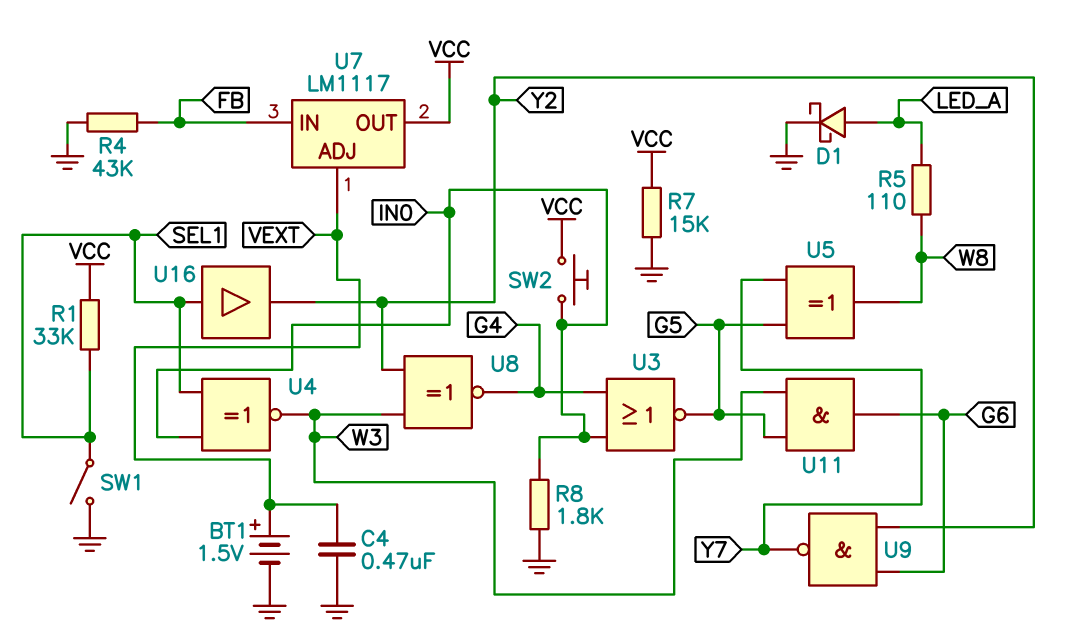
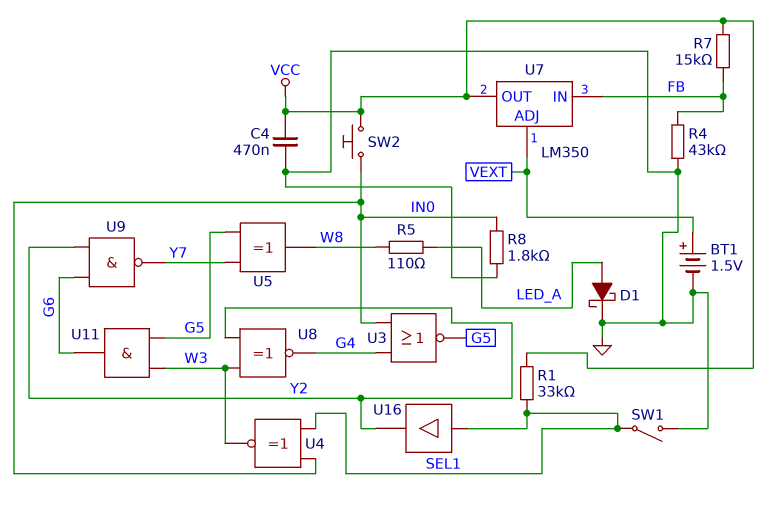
C4: 470nF (GND, VEXT) -> 470nF (GND, VCC)
R7: 15k (GND, VCC) -> 15k (FB, VCC)
U7: LM1117 -> LM350

